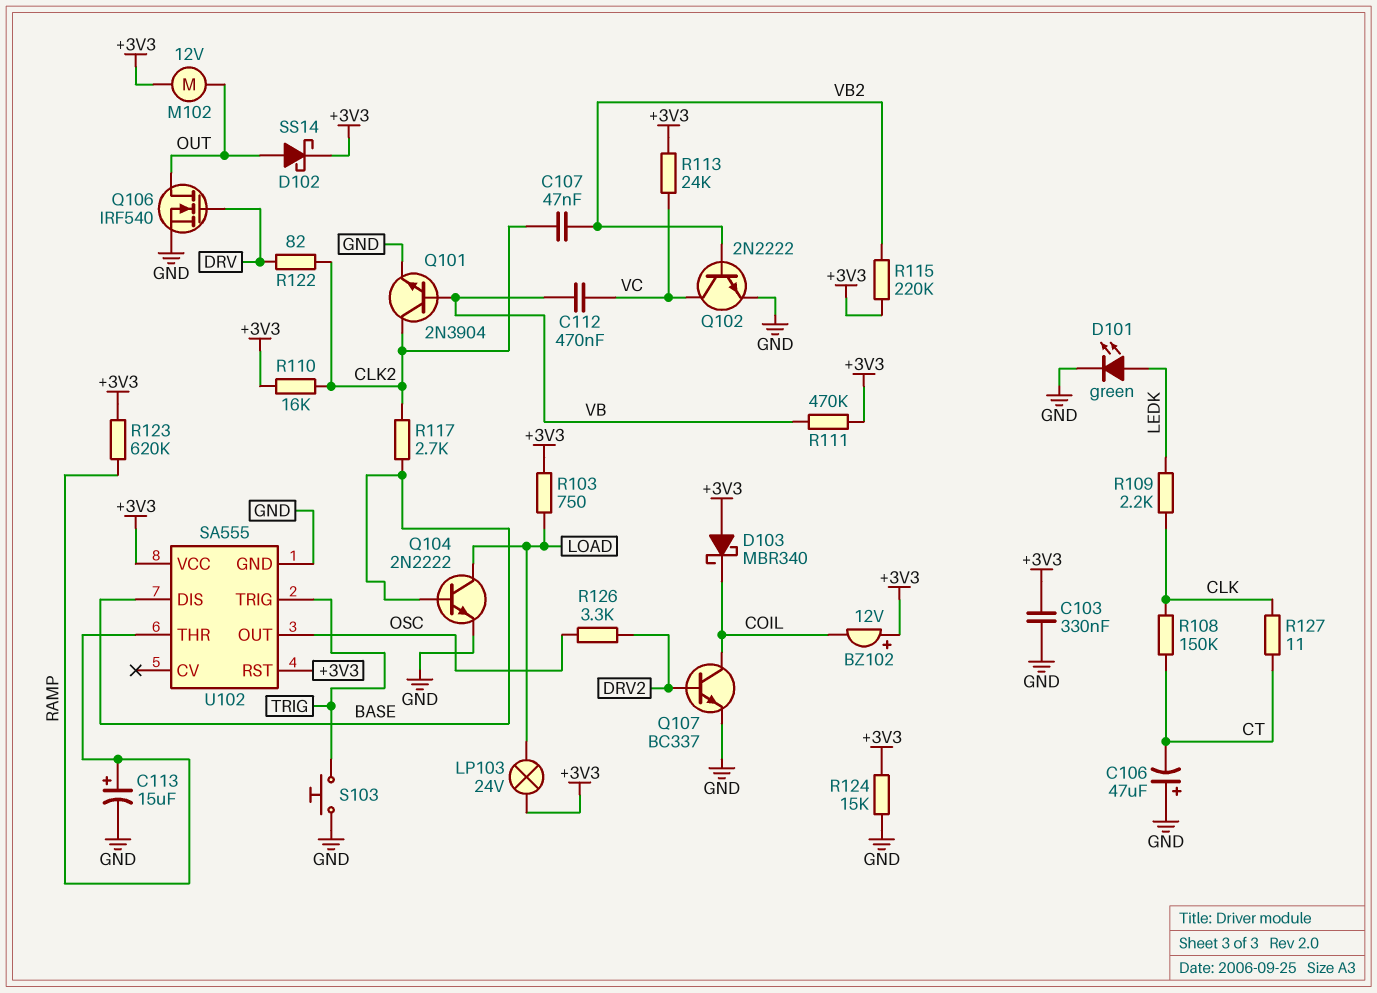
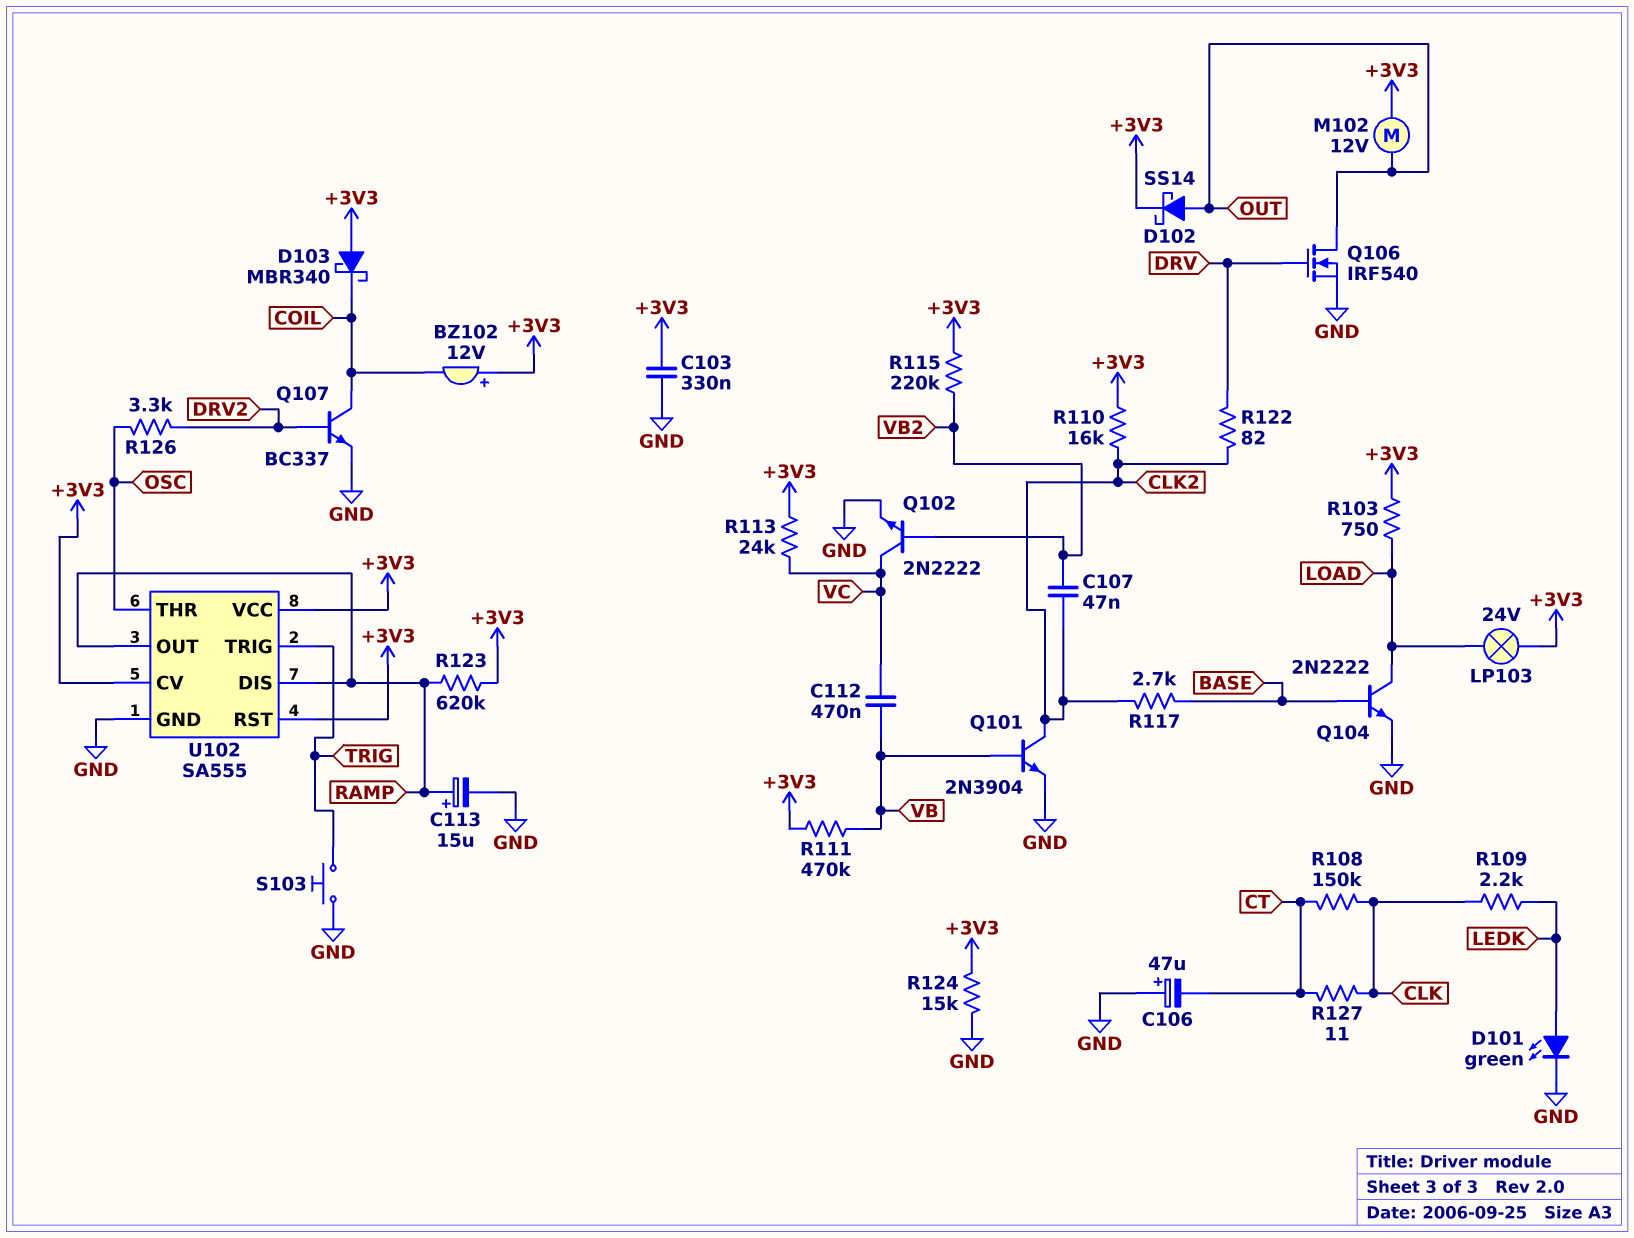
U102 pin CV: none -> +3V3
U102 pin DIS: BASE -> RAMP
U102 pin OUT: OSC -> RAMP
U102 pin THR: RAMP -> OSC

